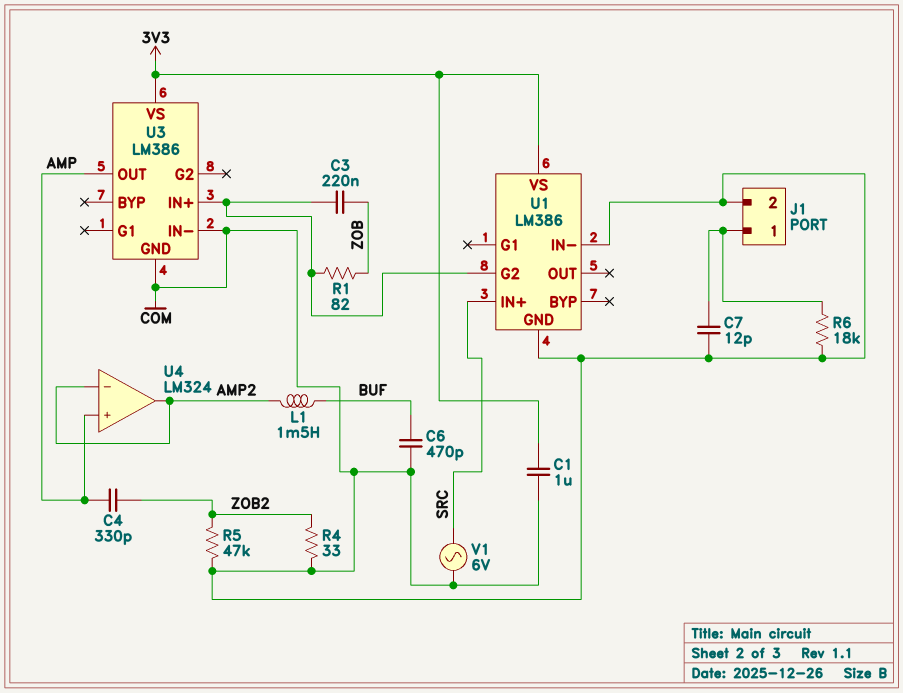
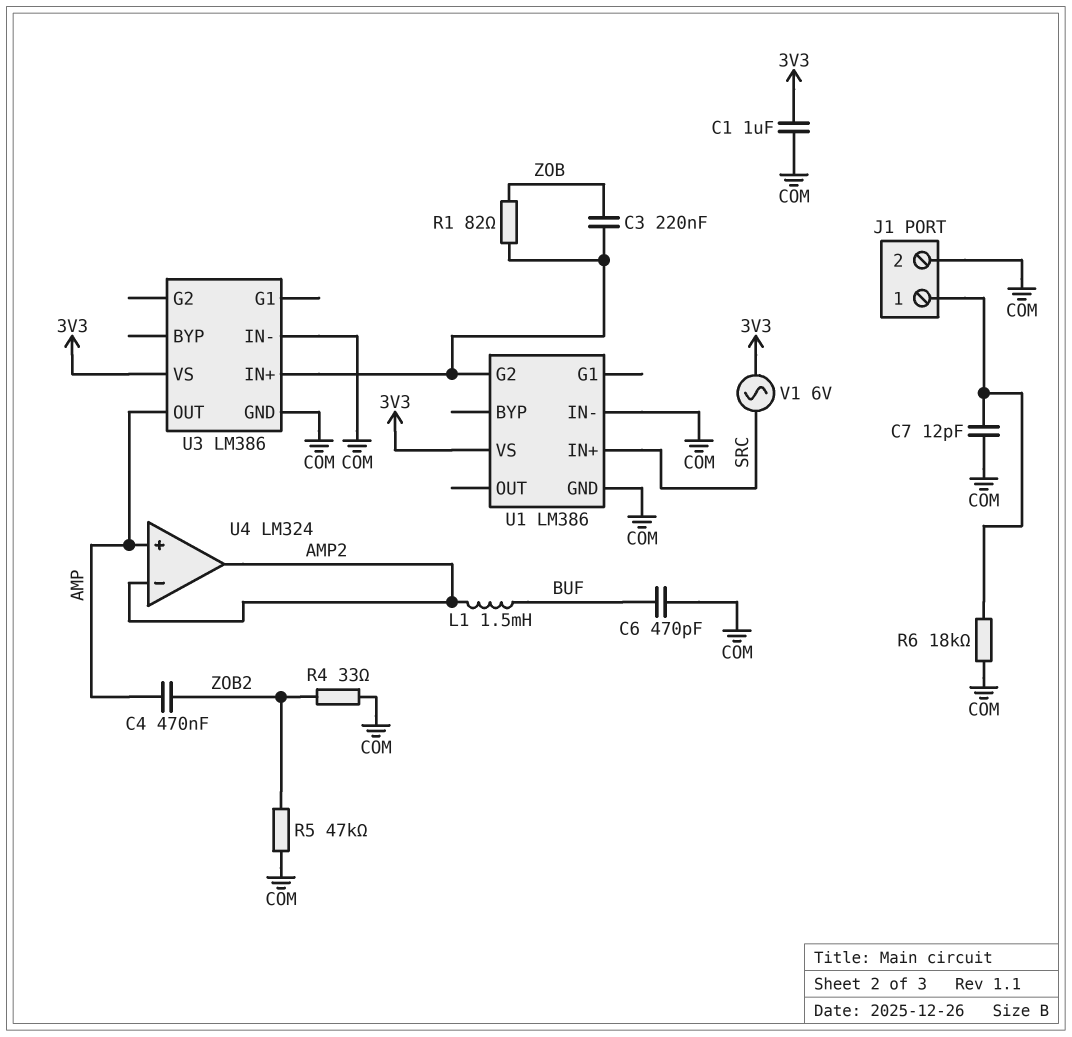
C4: 330pF (AMP, ZOB2) -> 470nF (AMP, ZOB2)
V1: AC 6V (COM, SRC) -> AC 6V (3V3, SRC)

